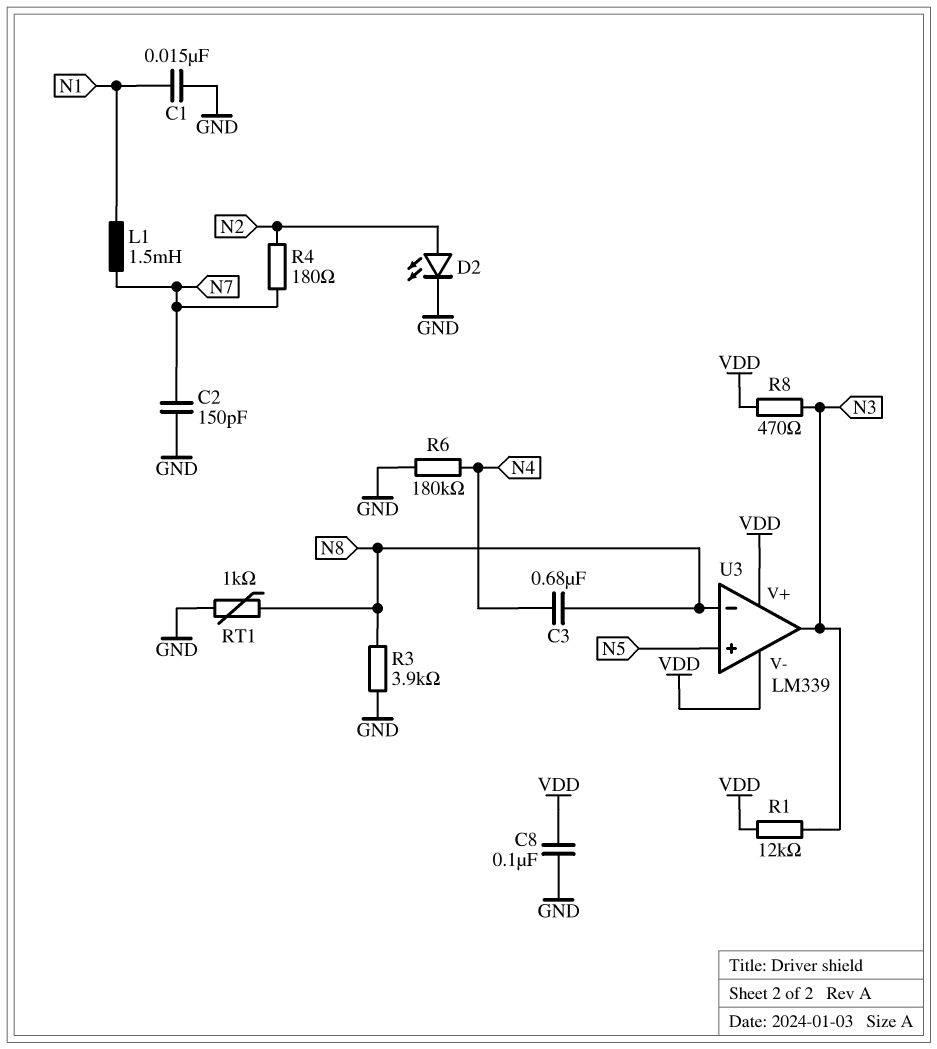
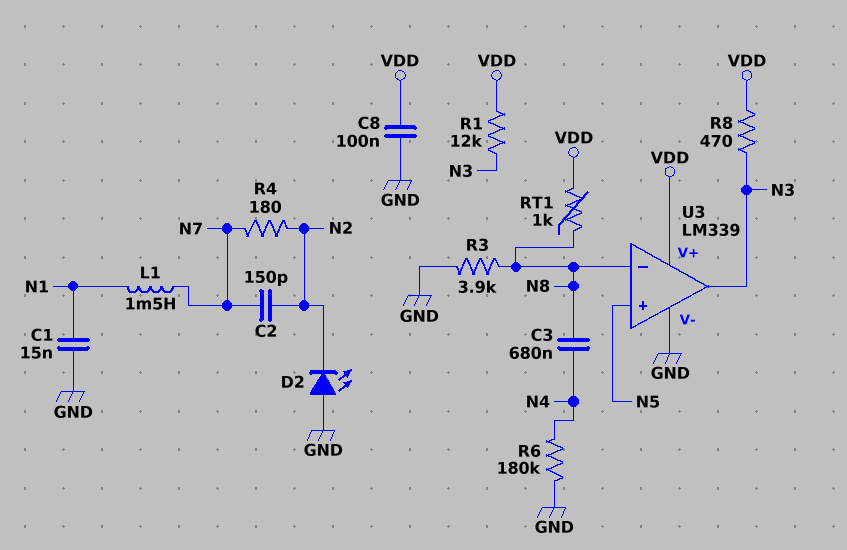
C2: 150pF (GND, N7) -> 150pF (N2, N7)
D2: LED (A N2, K GND) -> LED (A GND, K N2)
RT1: 1k (GND, N8) -> 1k (N8, VDD)
U3 pin V-: VDD -> GND

